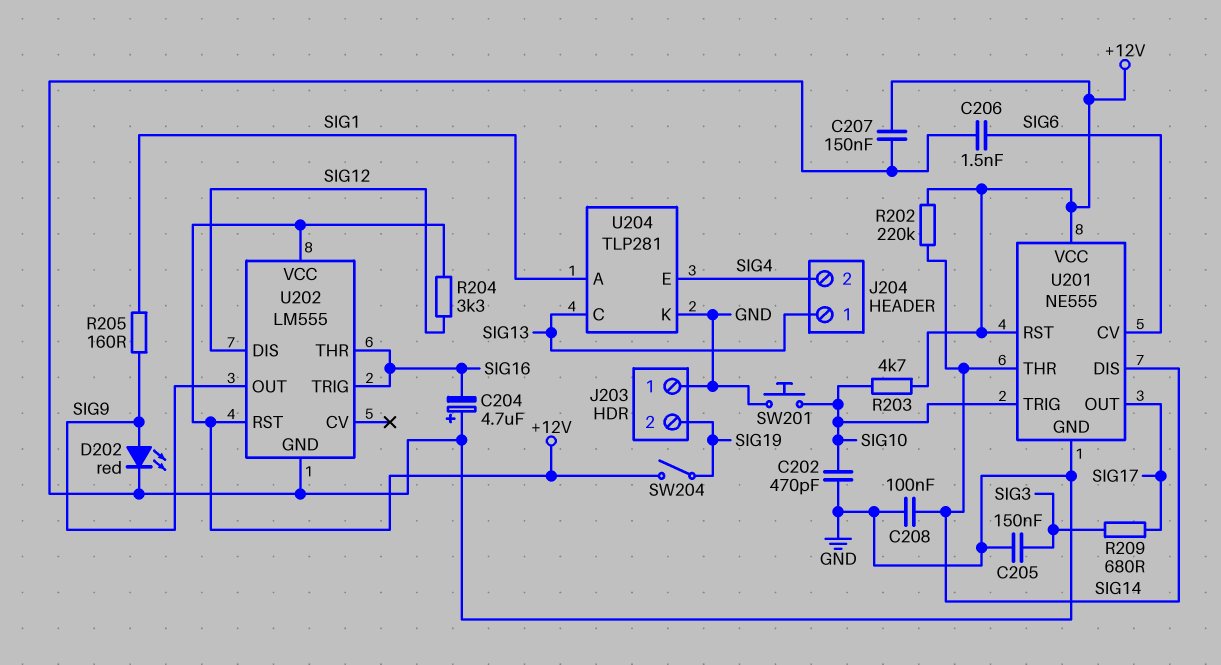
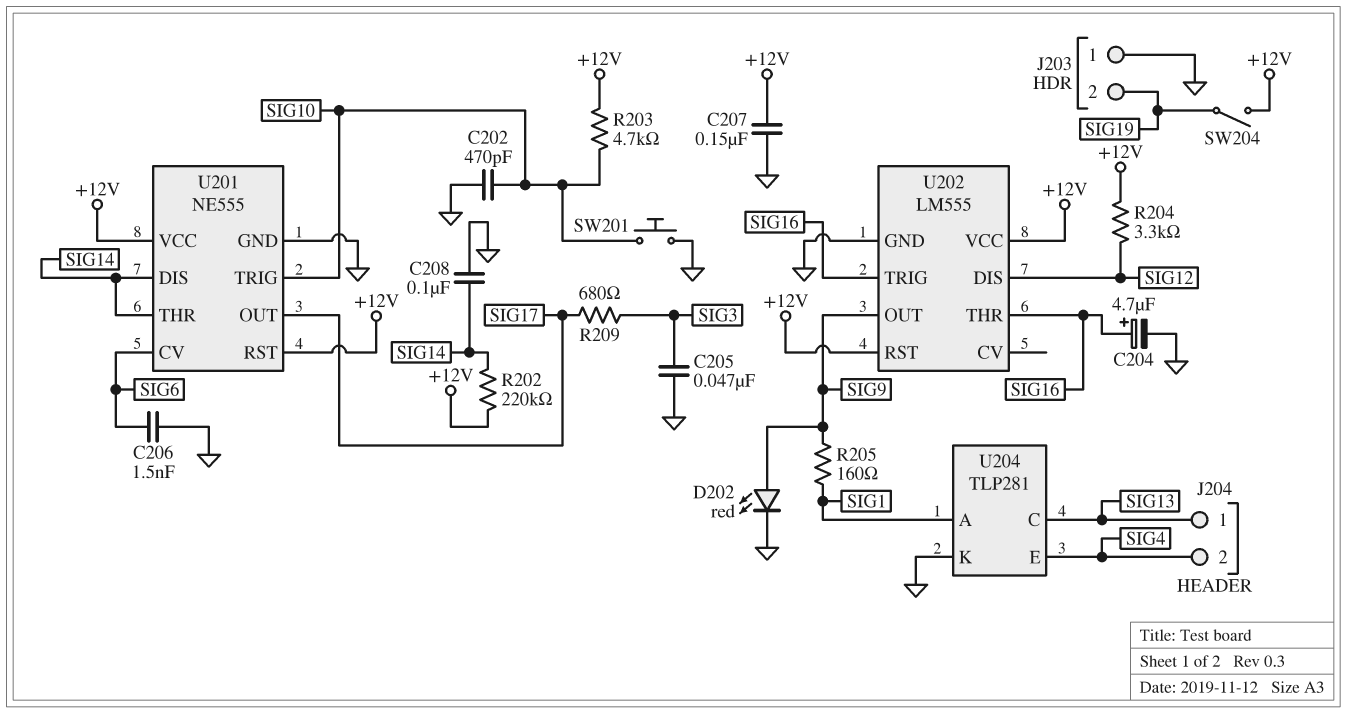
C204: 4.7uF (plus GND, minus SIG16) -> 4.7uF (plus SIG16, minus GND)
C205: 150nF (GND, SIG3) -> 47nF (GND, SIG3)

